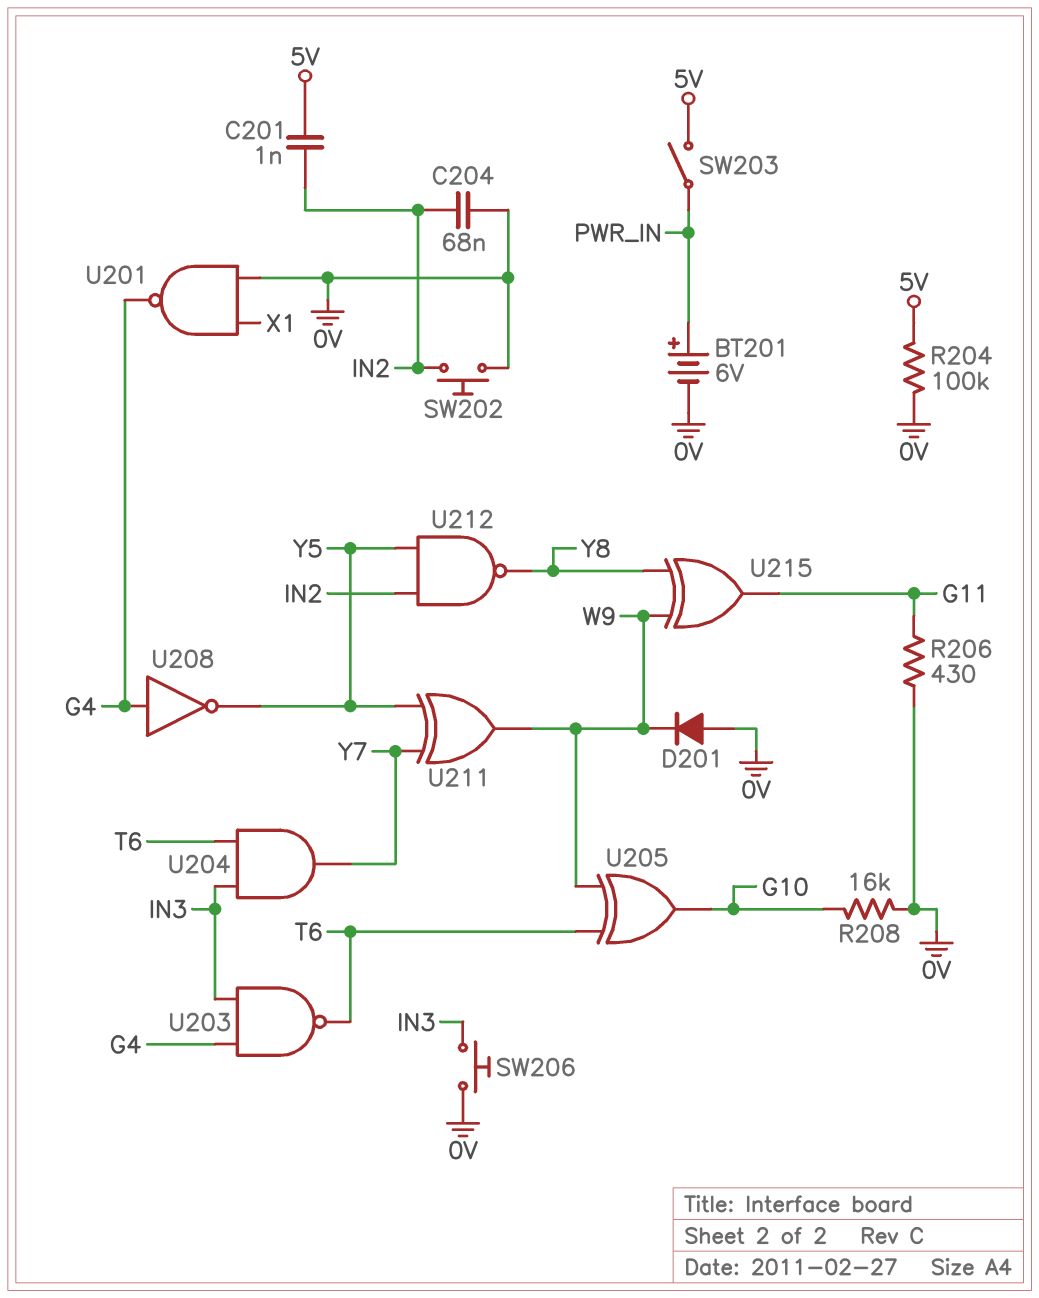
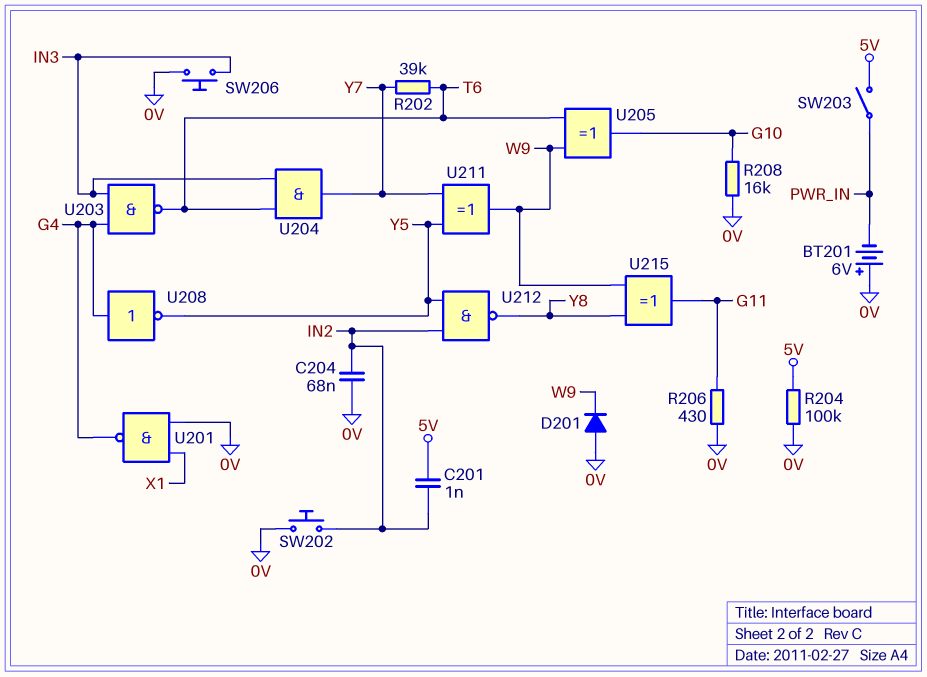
BT201: 6V (plus PWR_IN, minus 0V) -> 6V (plus 0V, minus PWR_IN)
R202: none -> 39k (T6, Y7)

